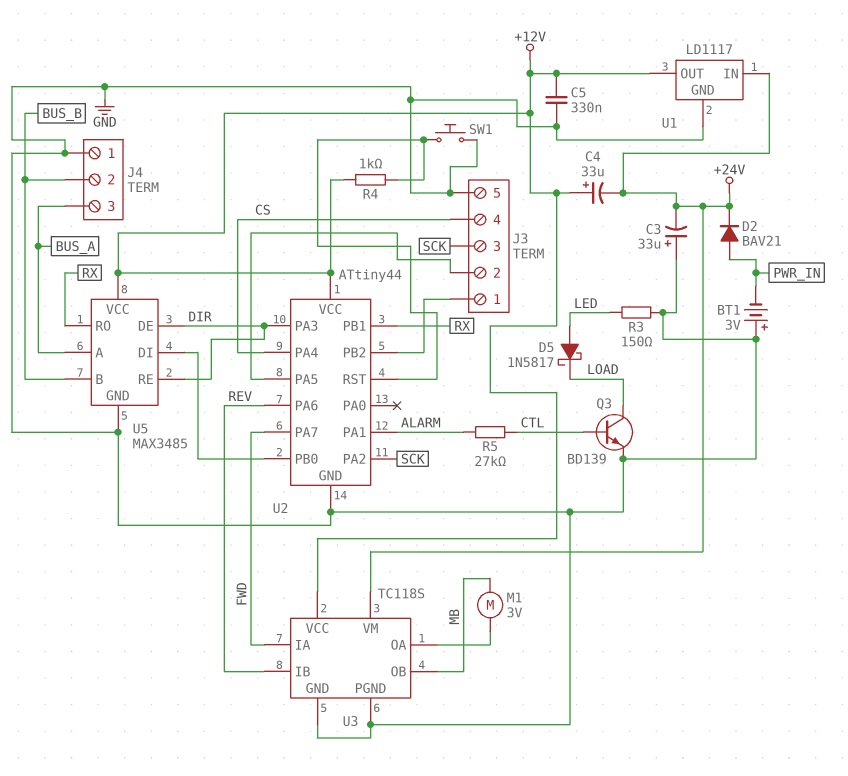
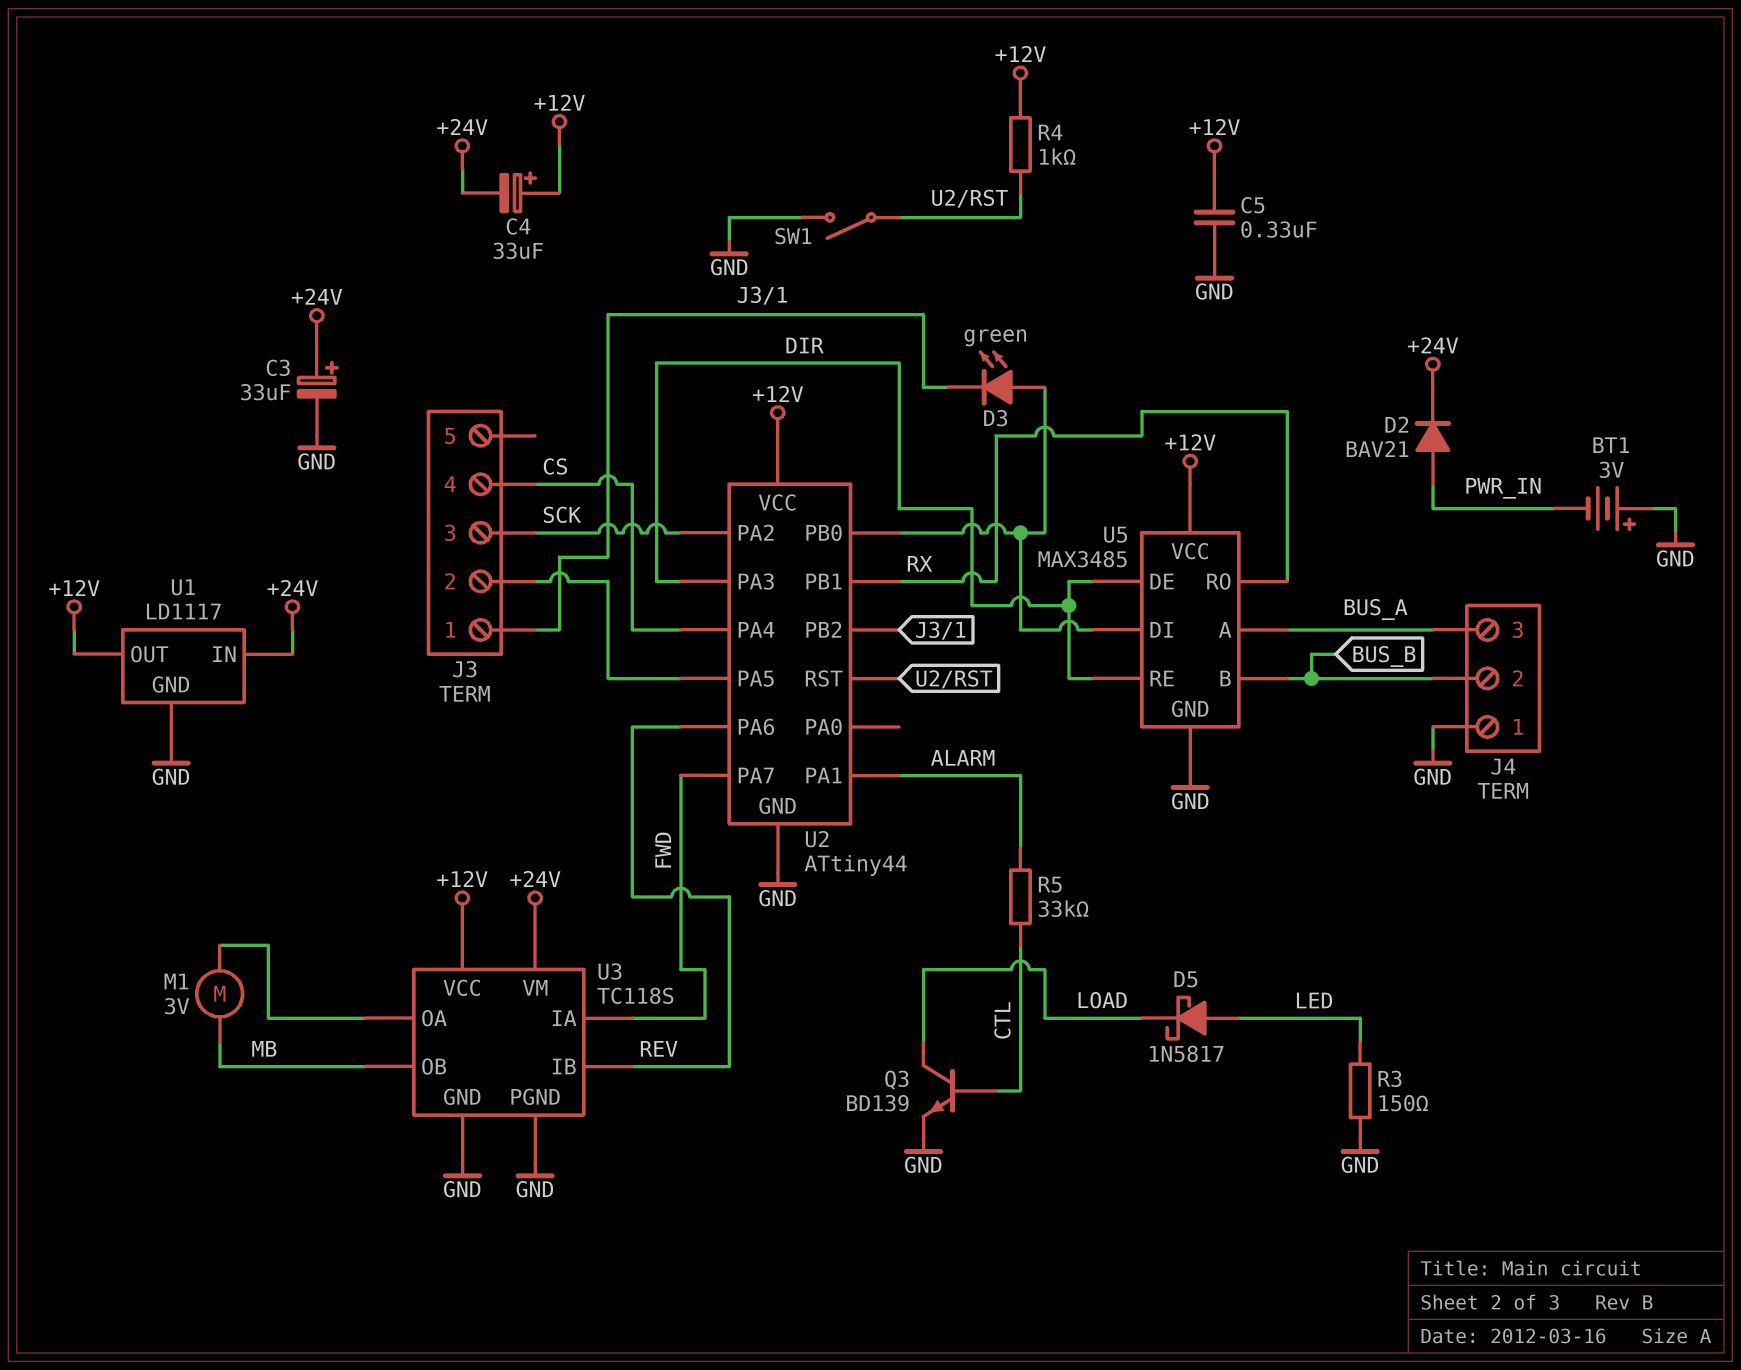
C3: 33uF (plus GND, minus +24V) -> 33uF (plus +24V, minus GND)
D3: none -> LED green (A U2/PB0, K J3/1)
J3 pin 5: GND -> none
R5: 27k (ALARM, CTL) -> 33k (ALARM, CTL)
SW1: button (GND, U2/RST) -> switch (GND, U2/RST)

